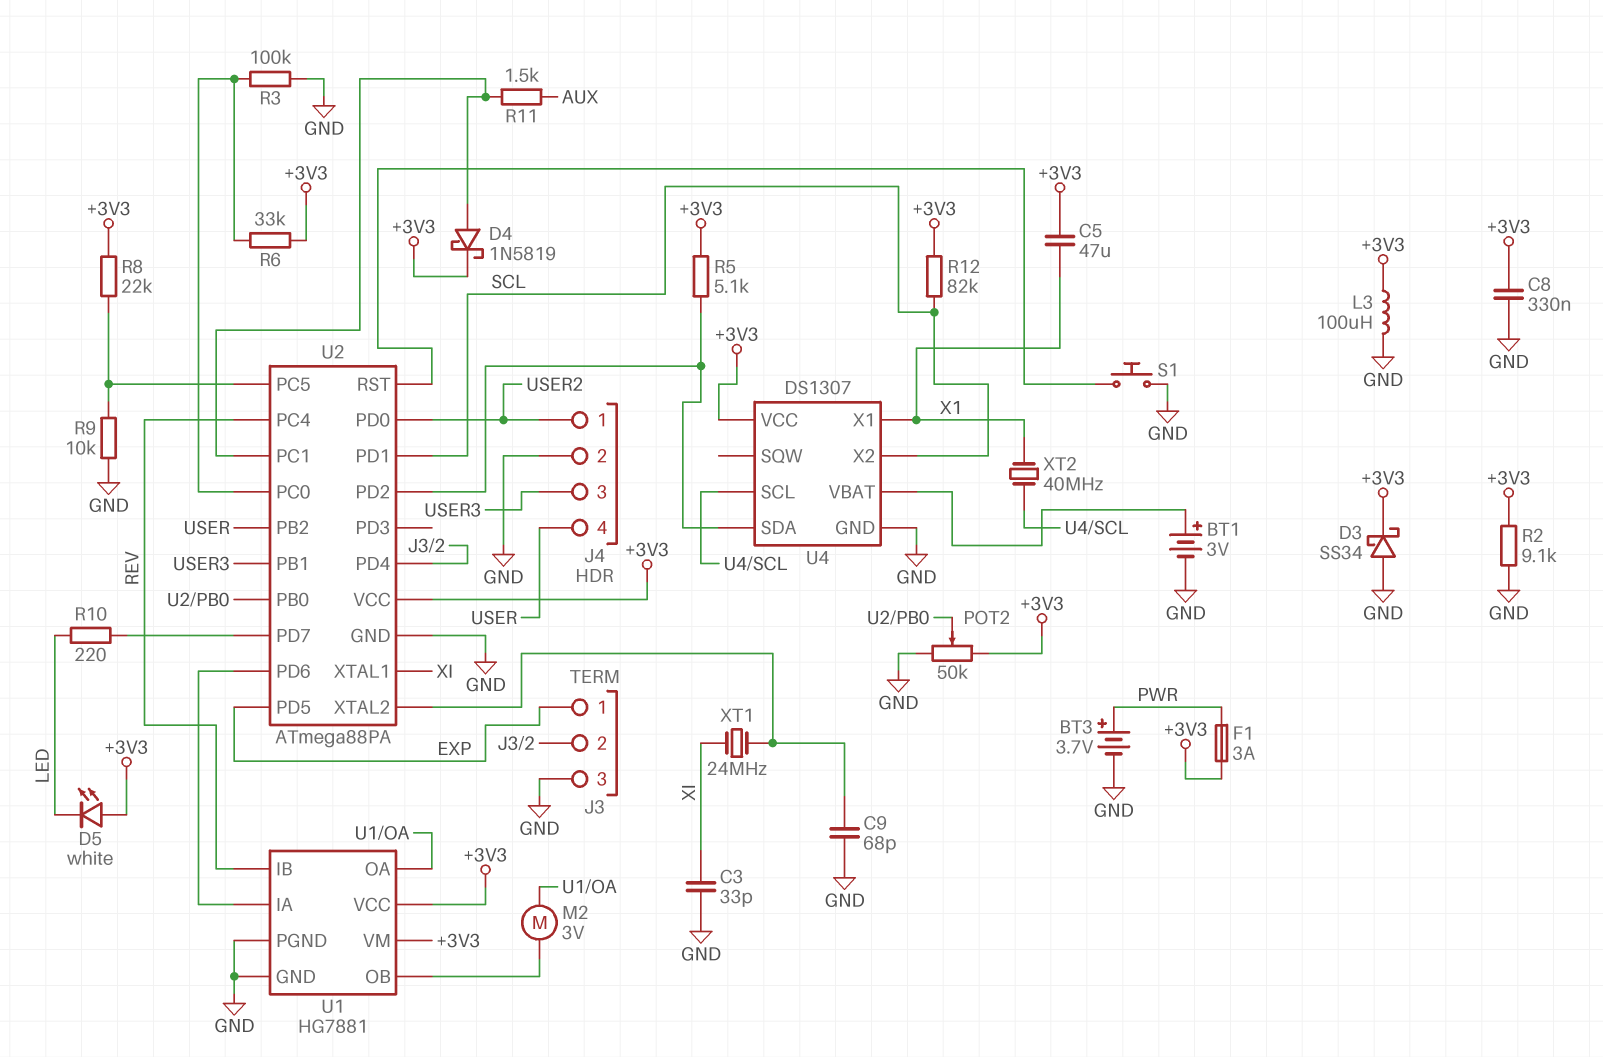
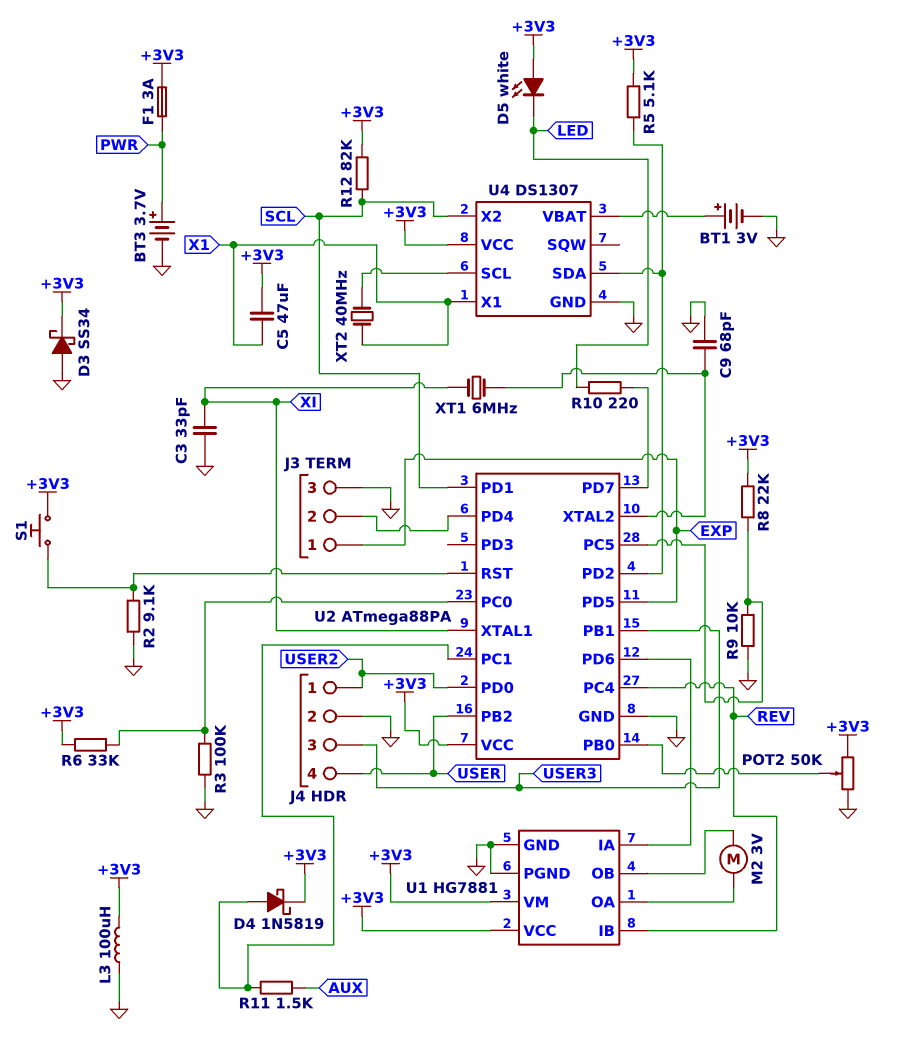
C8: 330nF (+3V3, GND) -> none
R2: 9.1k (+3V3, GND) -> 9.1k (GND, U2/RST)
S1: button (GND, U2/RST) -> button (+3V3, U2/RST)
XT1: 24MHz (U2/XTAL2, XI) -> 6MHz (U2/XTAL2, XI)

